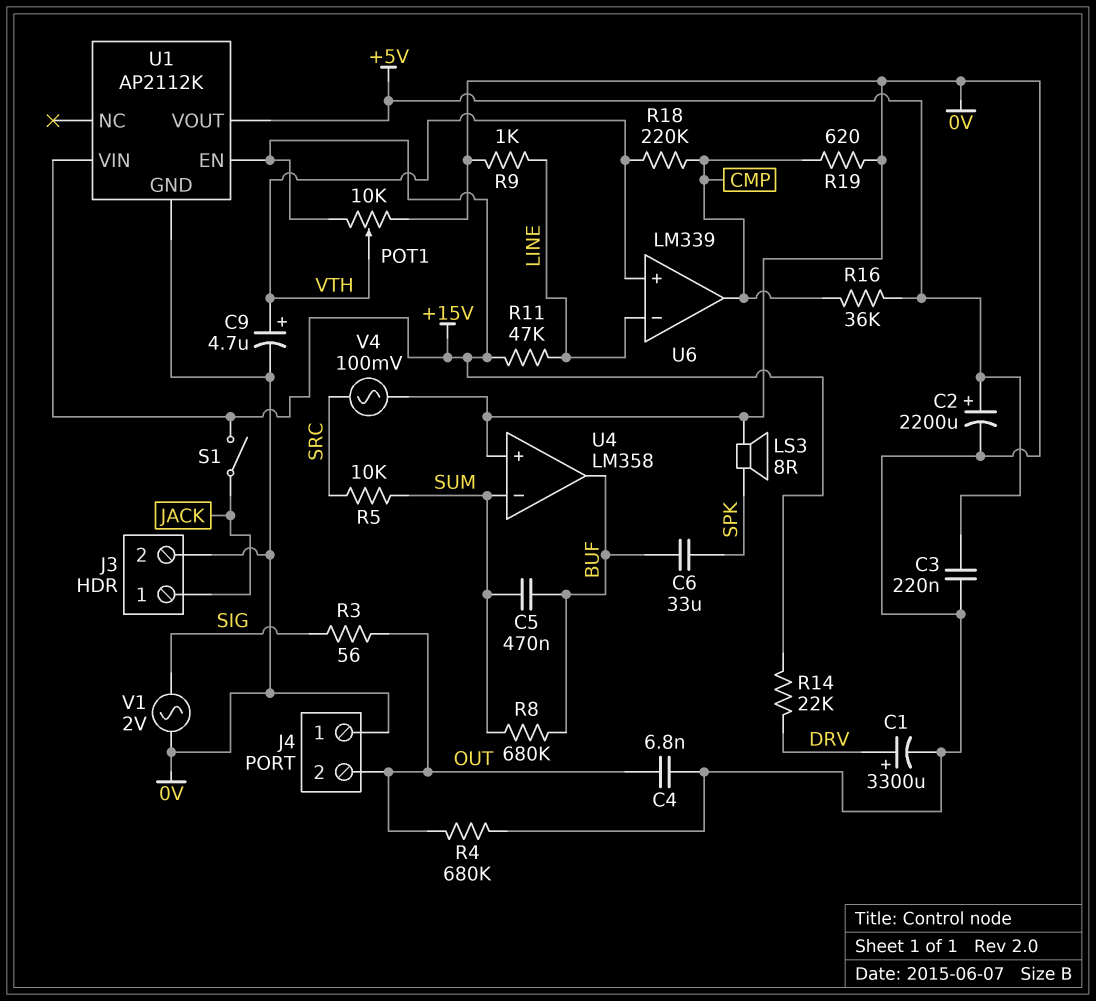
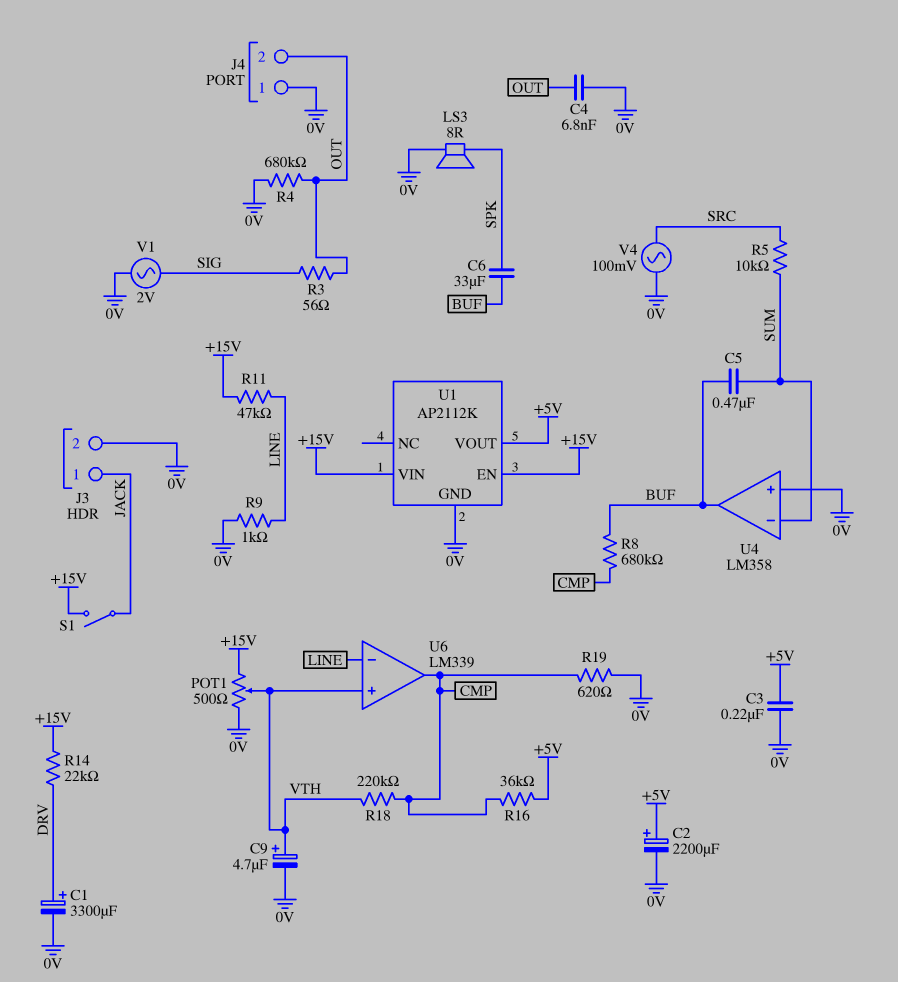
POT1: 10k (+15V, 0V, wiper VTH) -> 500 (+15V, 0V, wiper VTH)
R8: 680k (BUF, SUM) -> 680k (BUF, CMP)

